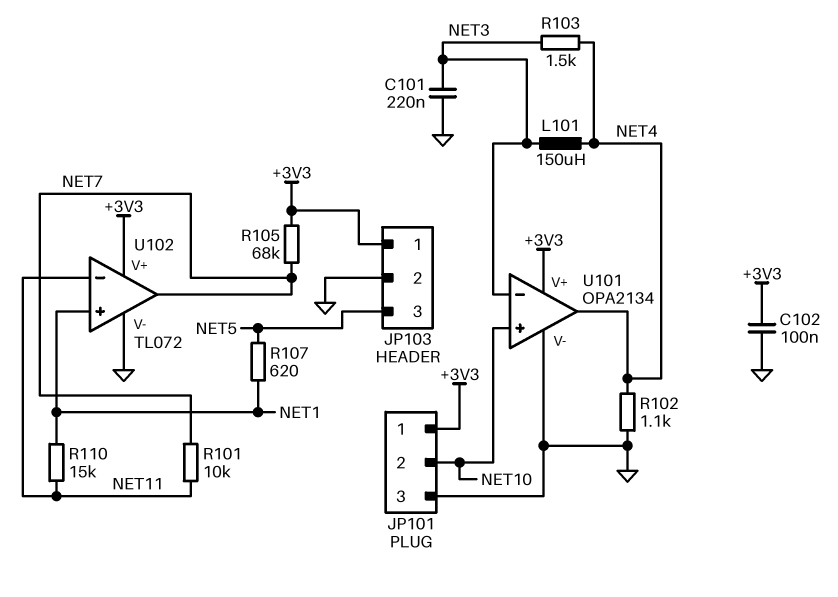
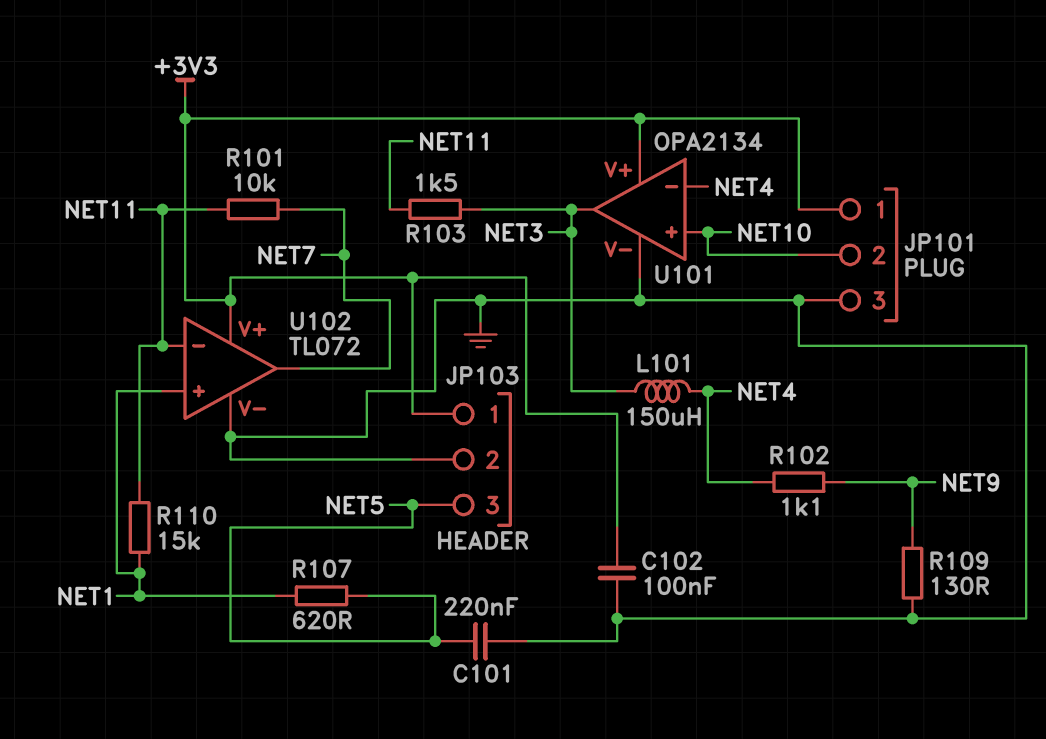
C101: 220nF (GND, NET3) -> 220nF (GND, NET5)
R102: 1.1k (GND, NET4) -> 1.1k (NET4, NET9)
R103: 1.5k (NET3, NET4) -> 1.5k (NET3, NET11)
R105: 68k (+3V3, NET7) -> none
R109: none -> 130 (GND, NET9)
U101 pin in-: NET3 -> NET4
U101 pin out: NET4 -> NET3

